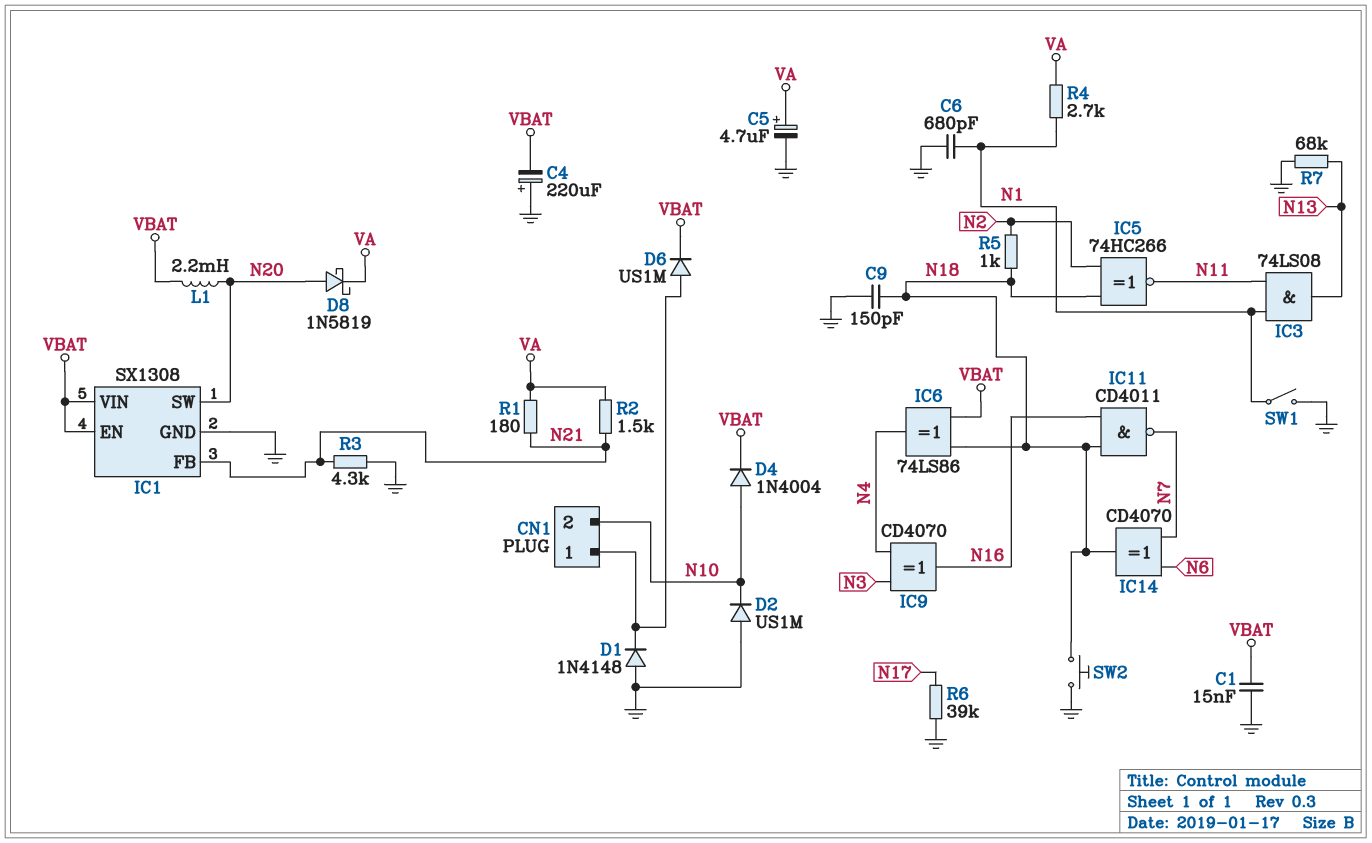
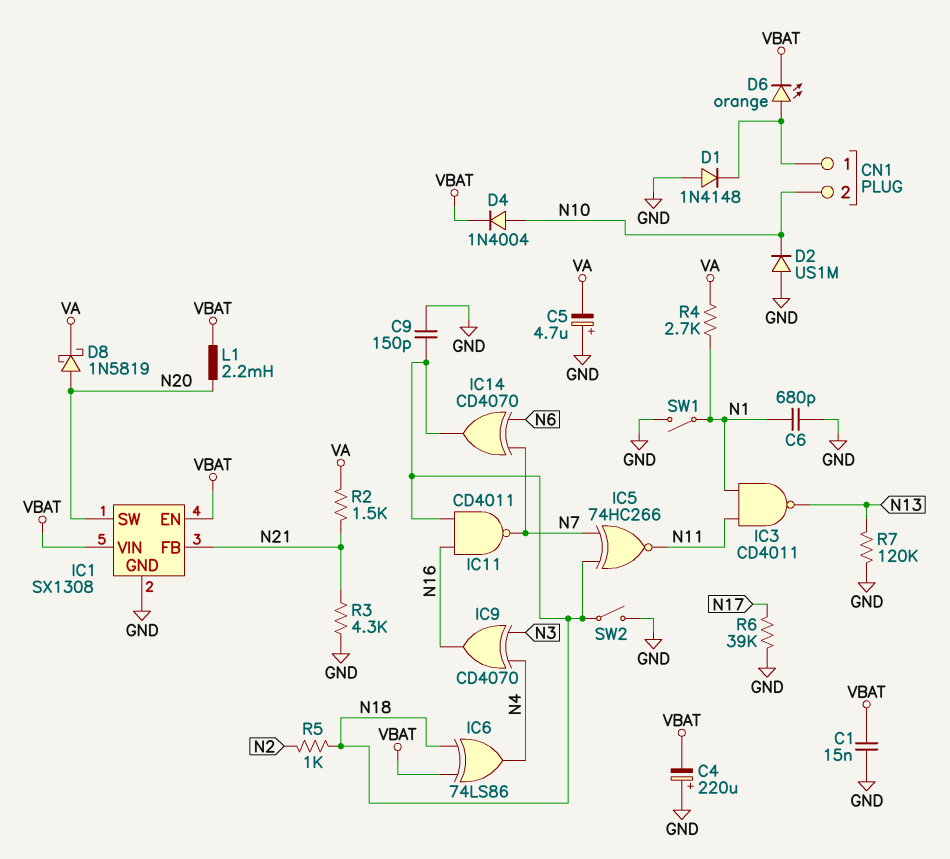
C5: 4.7uF (plus VA, minus GND) -> 4.7uF (plus GND, minus VA)
D6: diode US1M (A CN1/1, K VBAT) -> LED orange (A CN1/1, K VBAT)
IC3: AND 74LS08 (in N1, in N11, out N13) -> NAND CD4011 (in N1, in N11, out N13)
IC5: XNOR 74HC266 (in N2, in N18, out N11) -> XNOR 74HC266 (in N7, in N18, out N11)
R1: 180 (N21, VA) -> none
R7: 68k (GND, N13) -> 120k (GND, N13)
SW2: button (GND, N18) -> switch (GND, N18)

